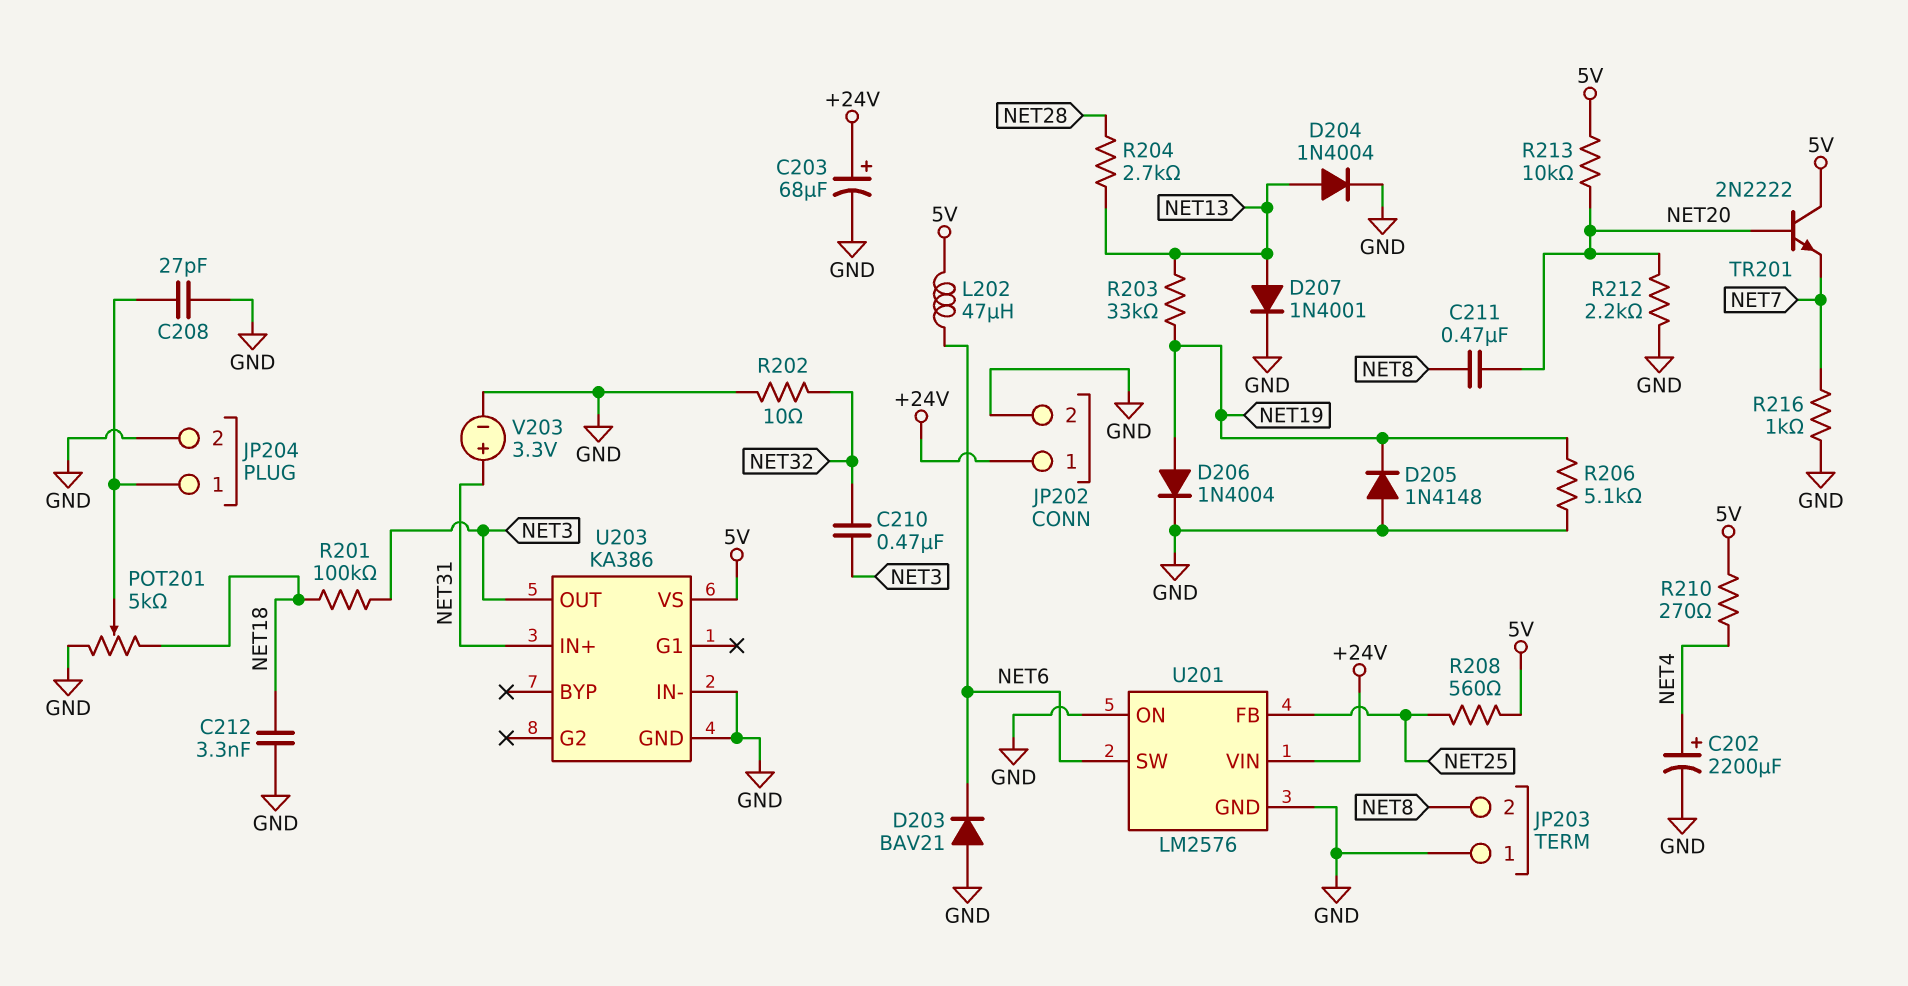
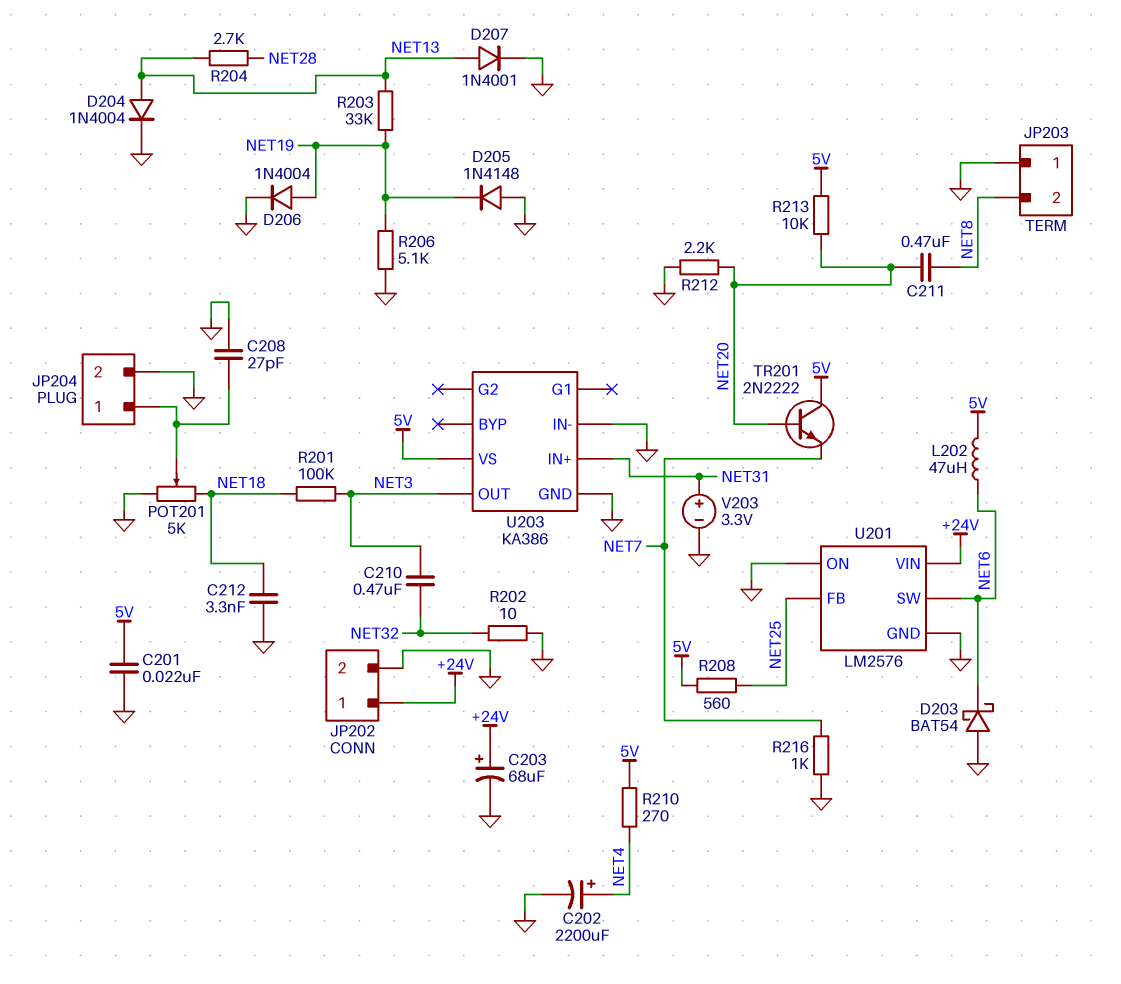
C201: none -> 22nF (5V, GND)
D203: diode BAV21 (A GND, K NET6) -> schottky BAT54 (A GND, K NET6)

